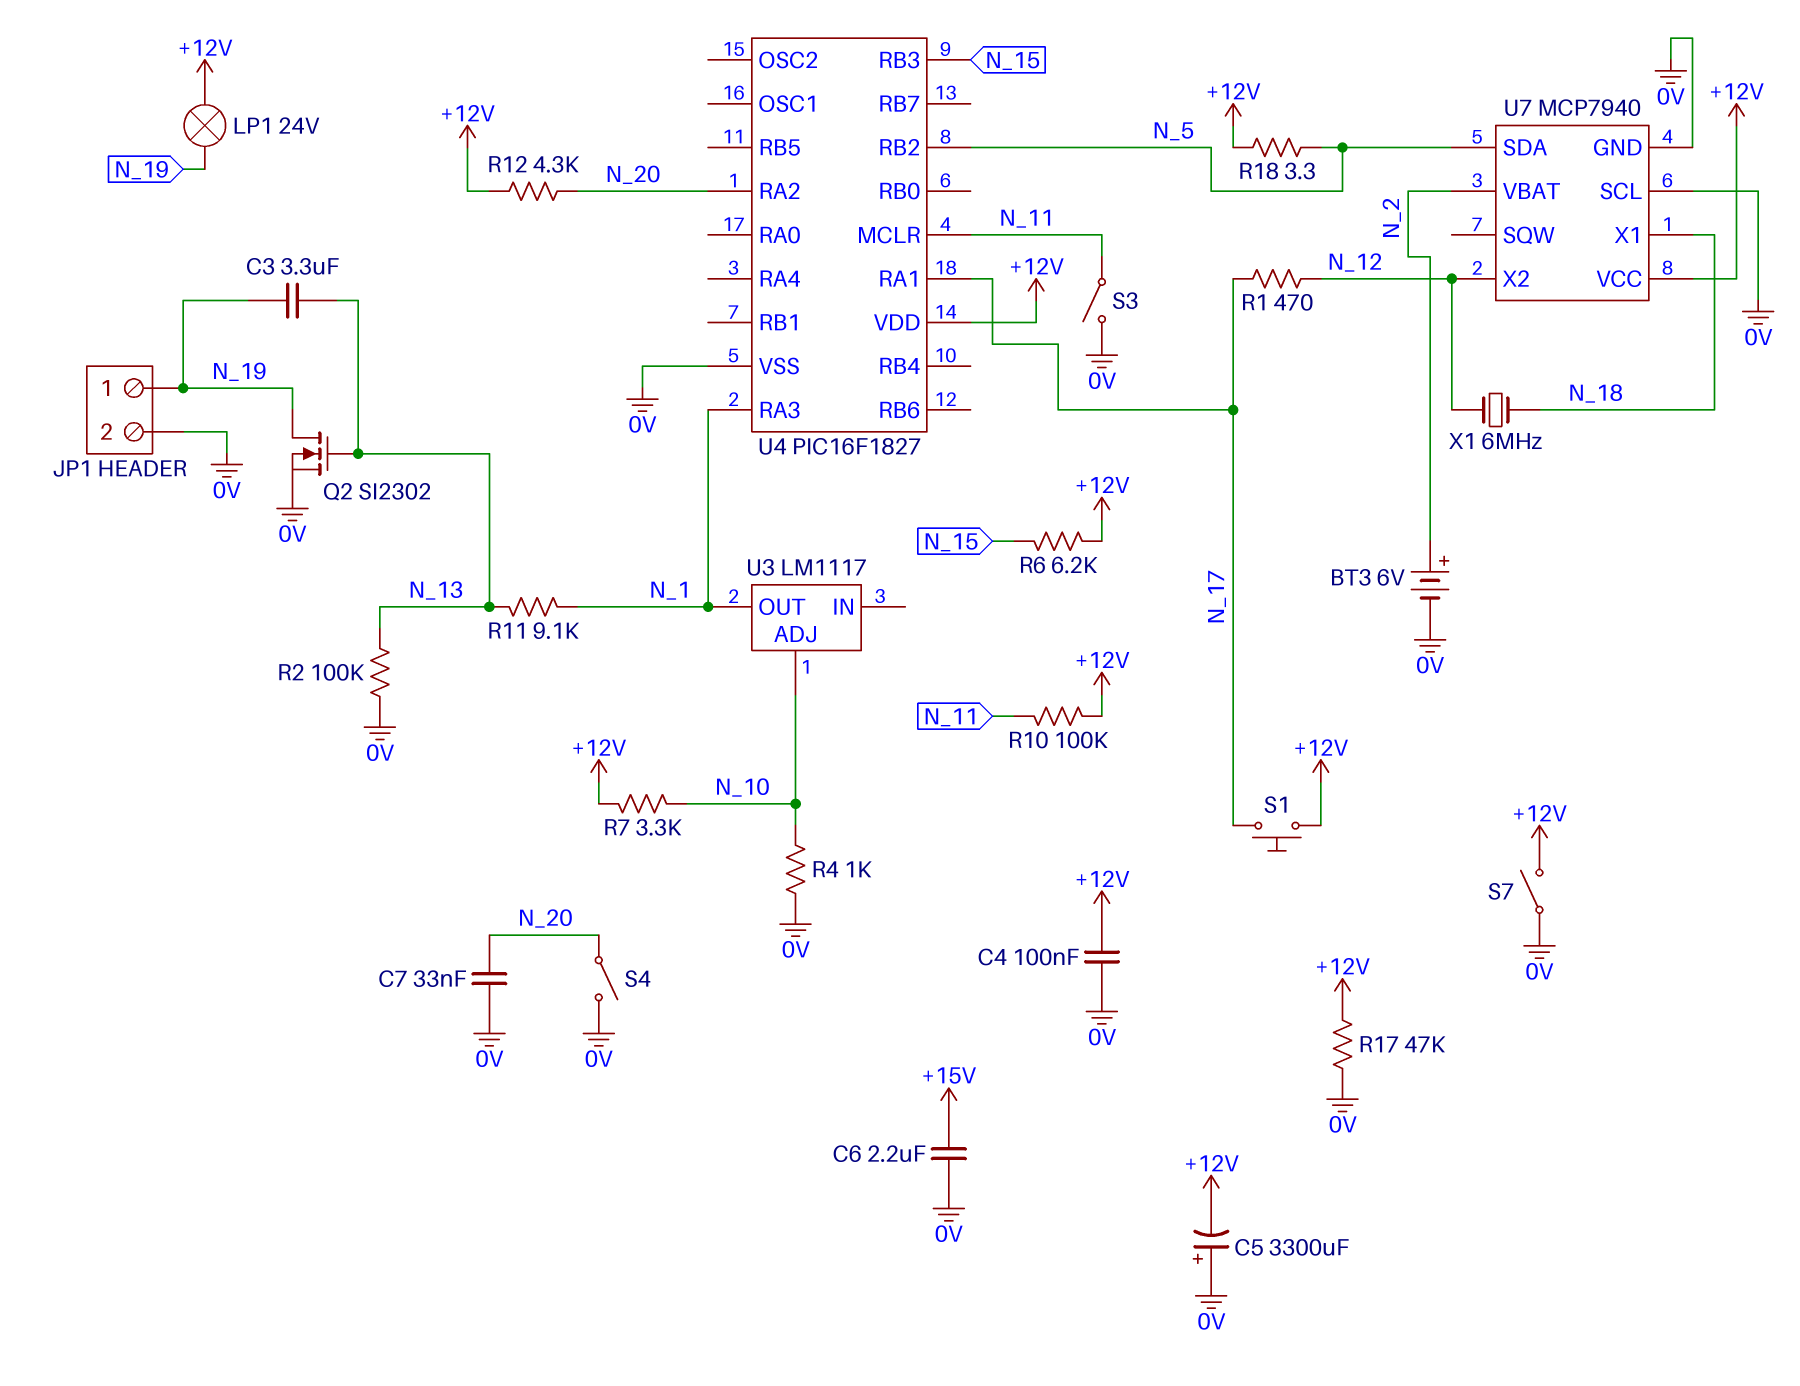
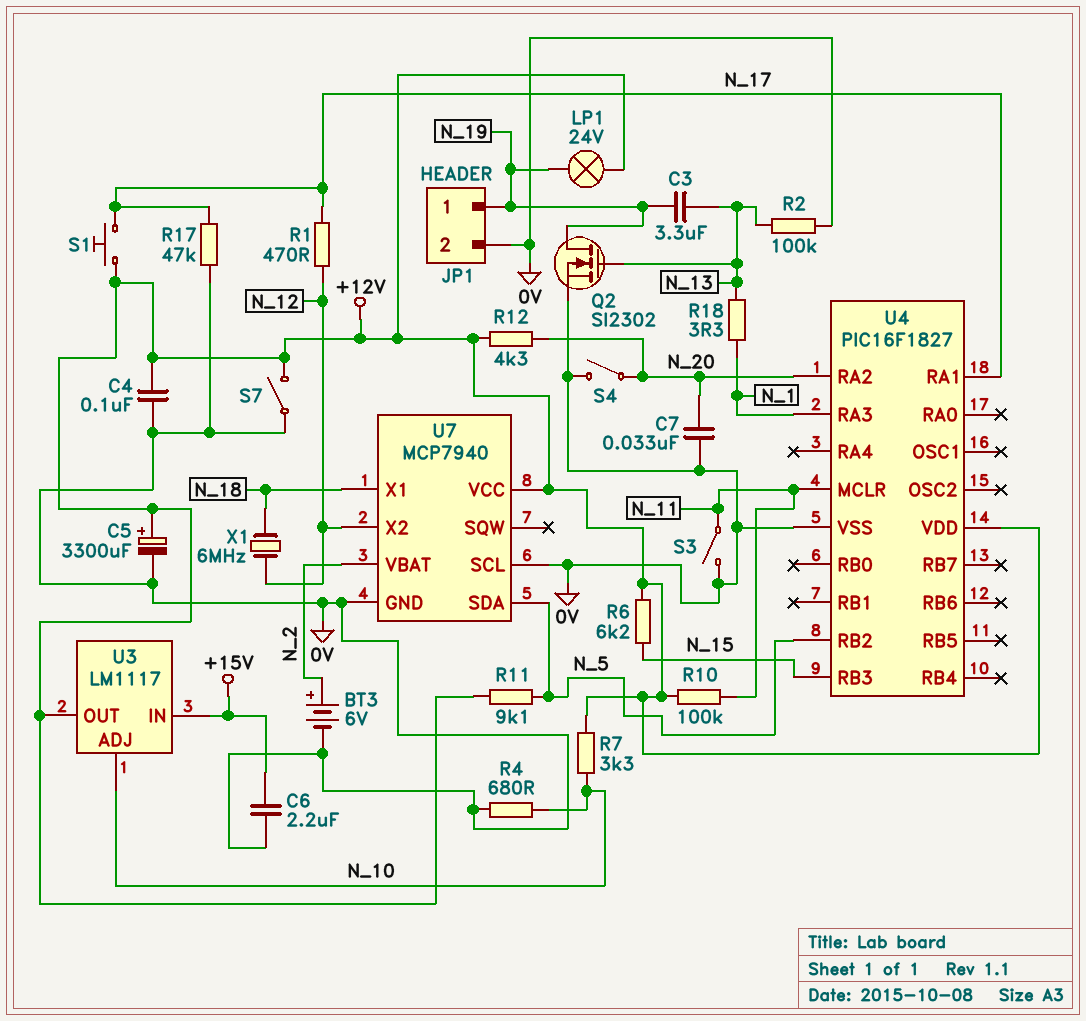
C5: 3300uF (plus 0V, minus +12V) -> 3300uF (plus +12V, minus 0V)
R4: 1k (0V, N_10) -> 680 (0V, N_10)
R11: 9.1k (N_1, N_13) -> 9.1k (+12V, N_5)
R17: 47k (+12V, 0V) -> 47k (0V, N_17)
R18: 3.3 (+12V, N_5) -> 3.3 (N_1, N_13)
U3 pin IN: none -> +15V
U3 pin OUT: N_1 -> +12V

